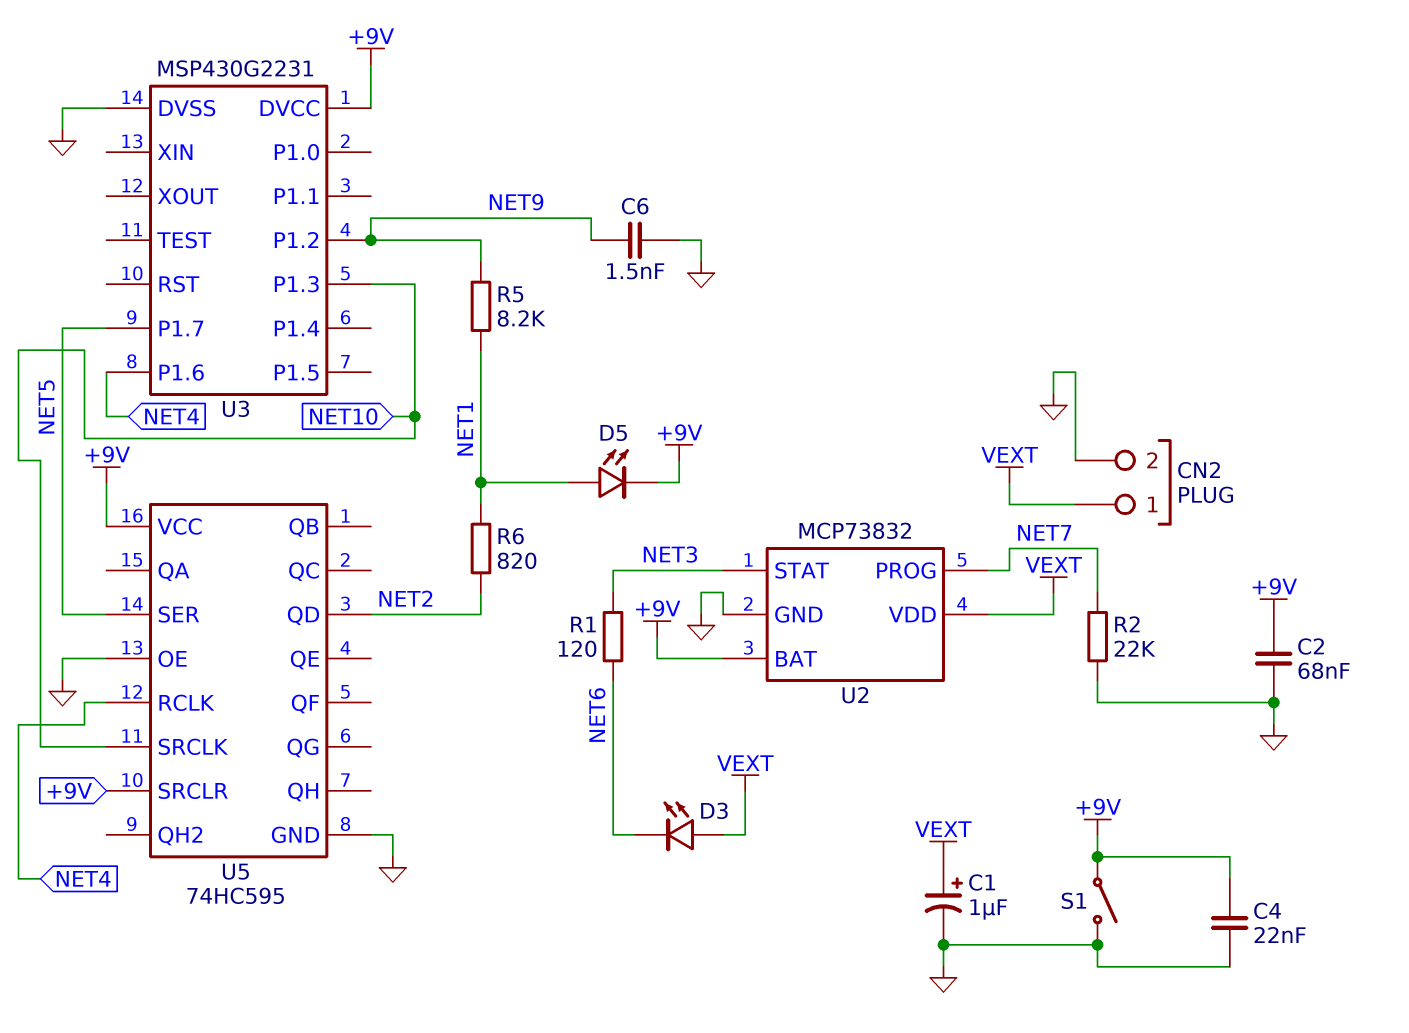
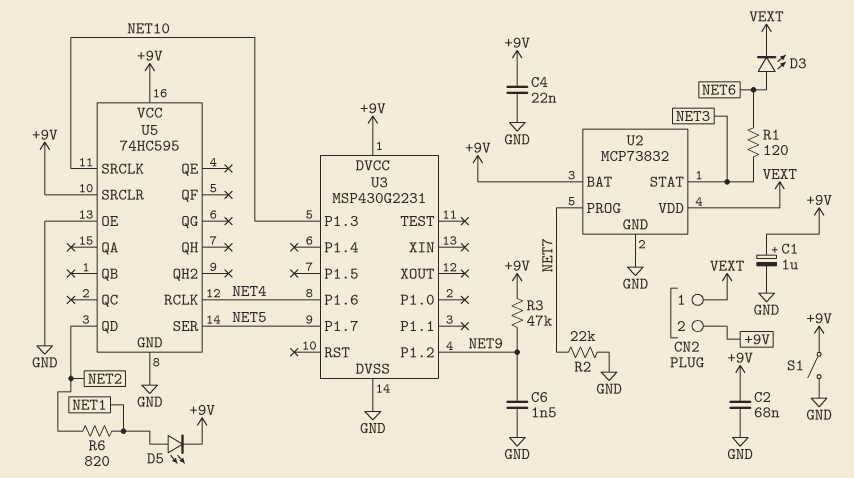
C1: 1uF (plus VEXT, minus GND) -> 1uF (plus +9V, minus GND)
CN2 pin 2: GND -> +9V
D3: LED (A VEXT, K NET6) -> LED (A NET6, K VEXT)
R3: none -> 47k (+9V, NET9)
R5: 8.2k (NET1, NET9) -> none

